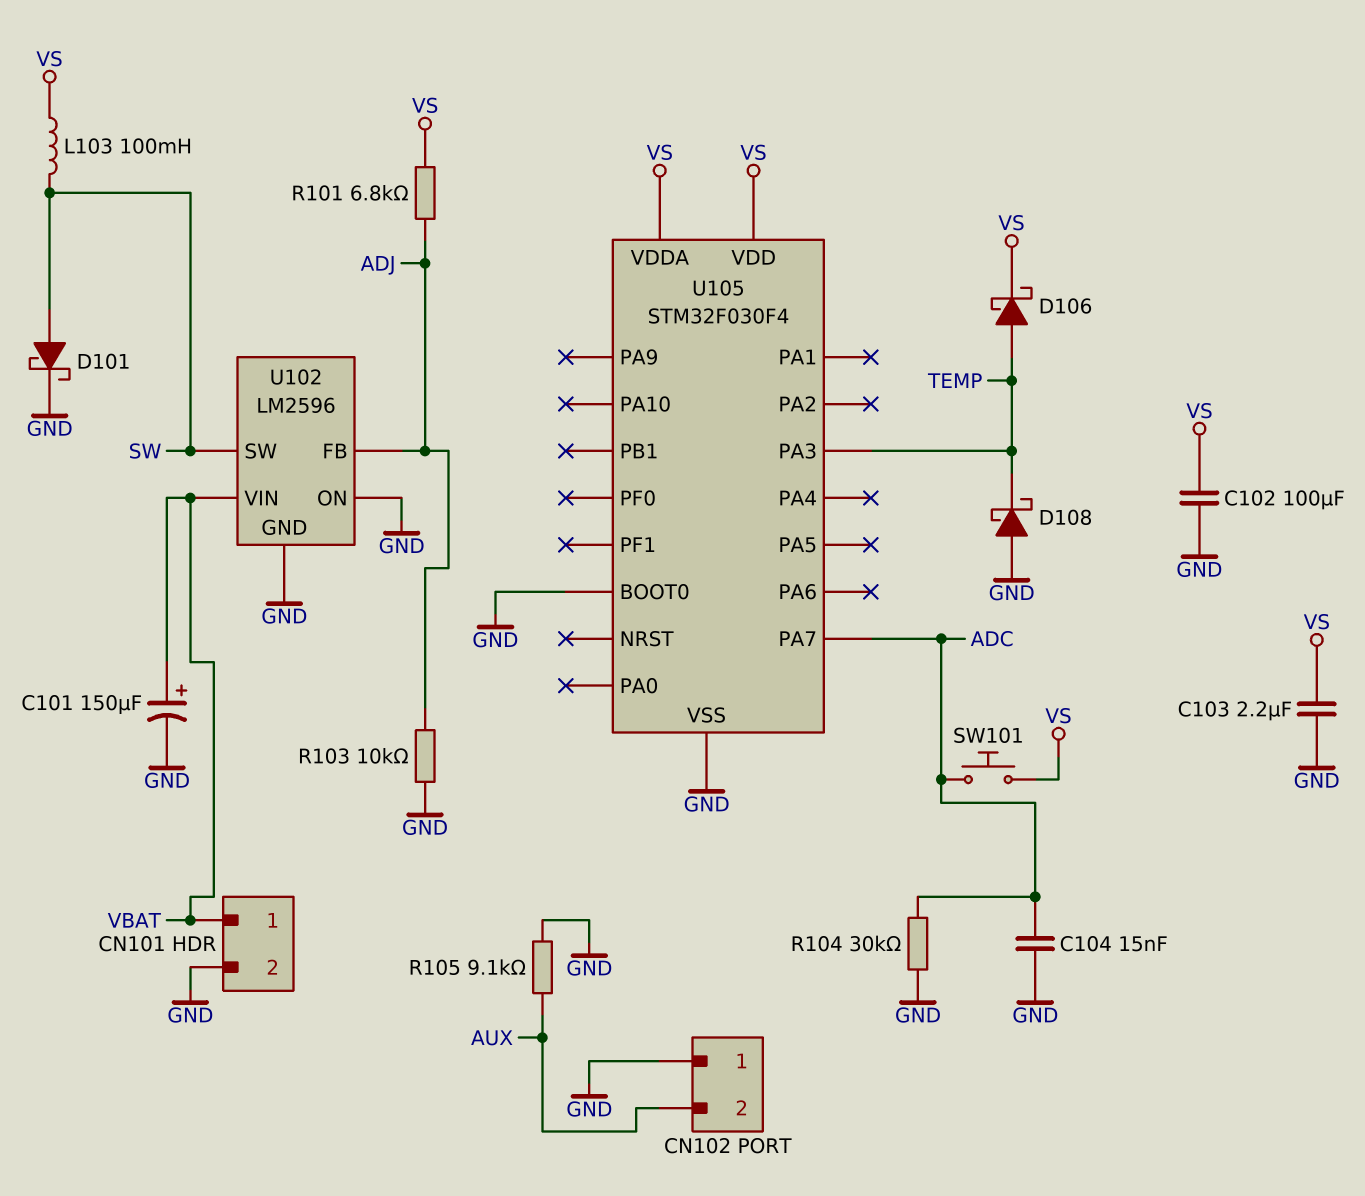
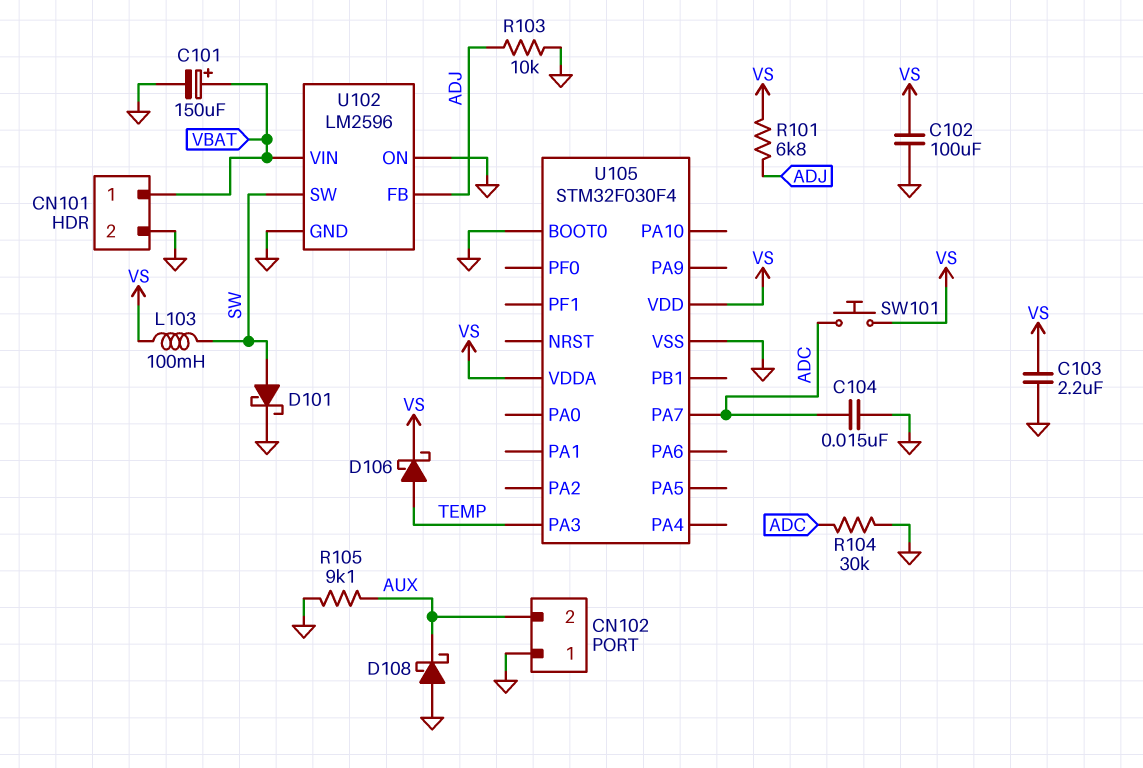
D108: schottky (A GND, K TEMP) -> schottky (A GND, K AUX)

